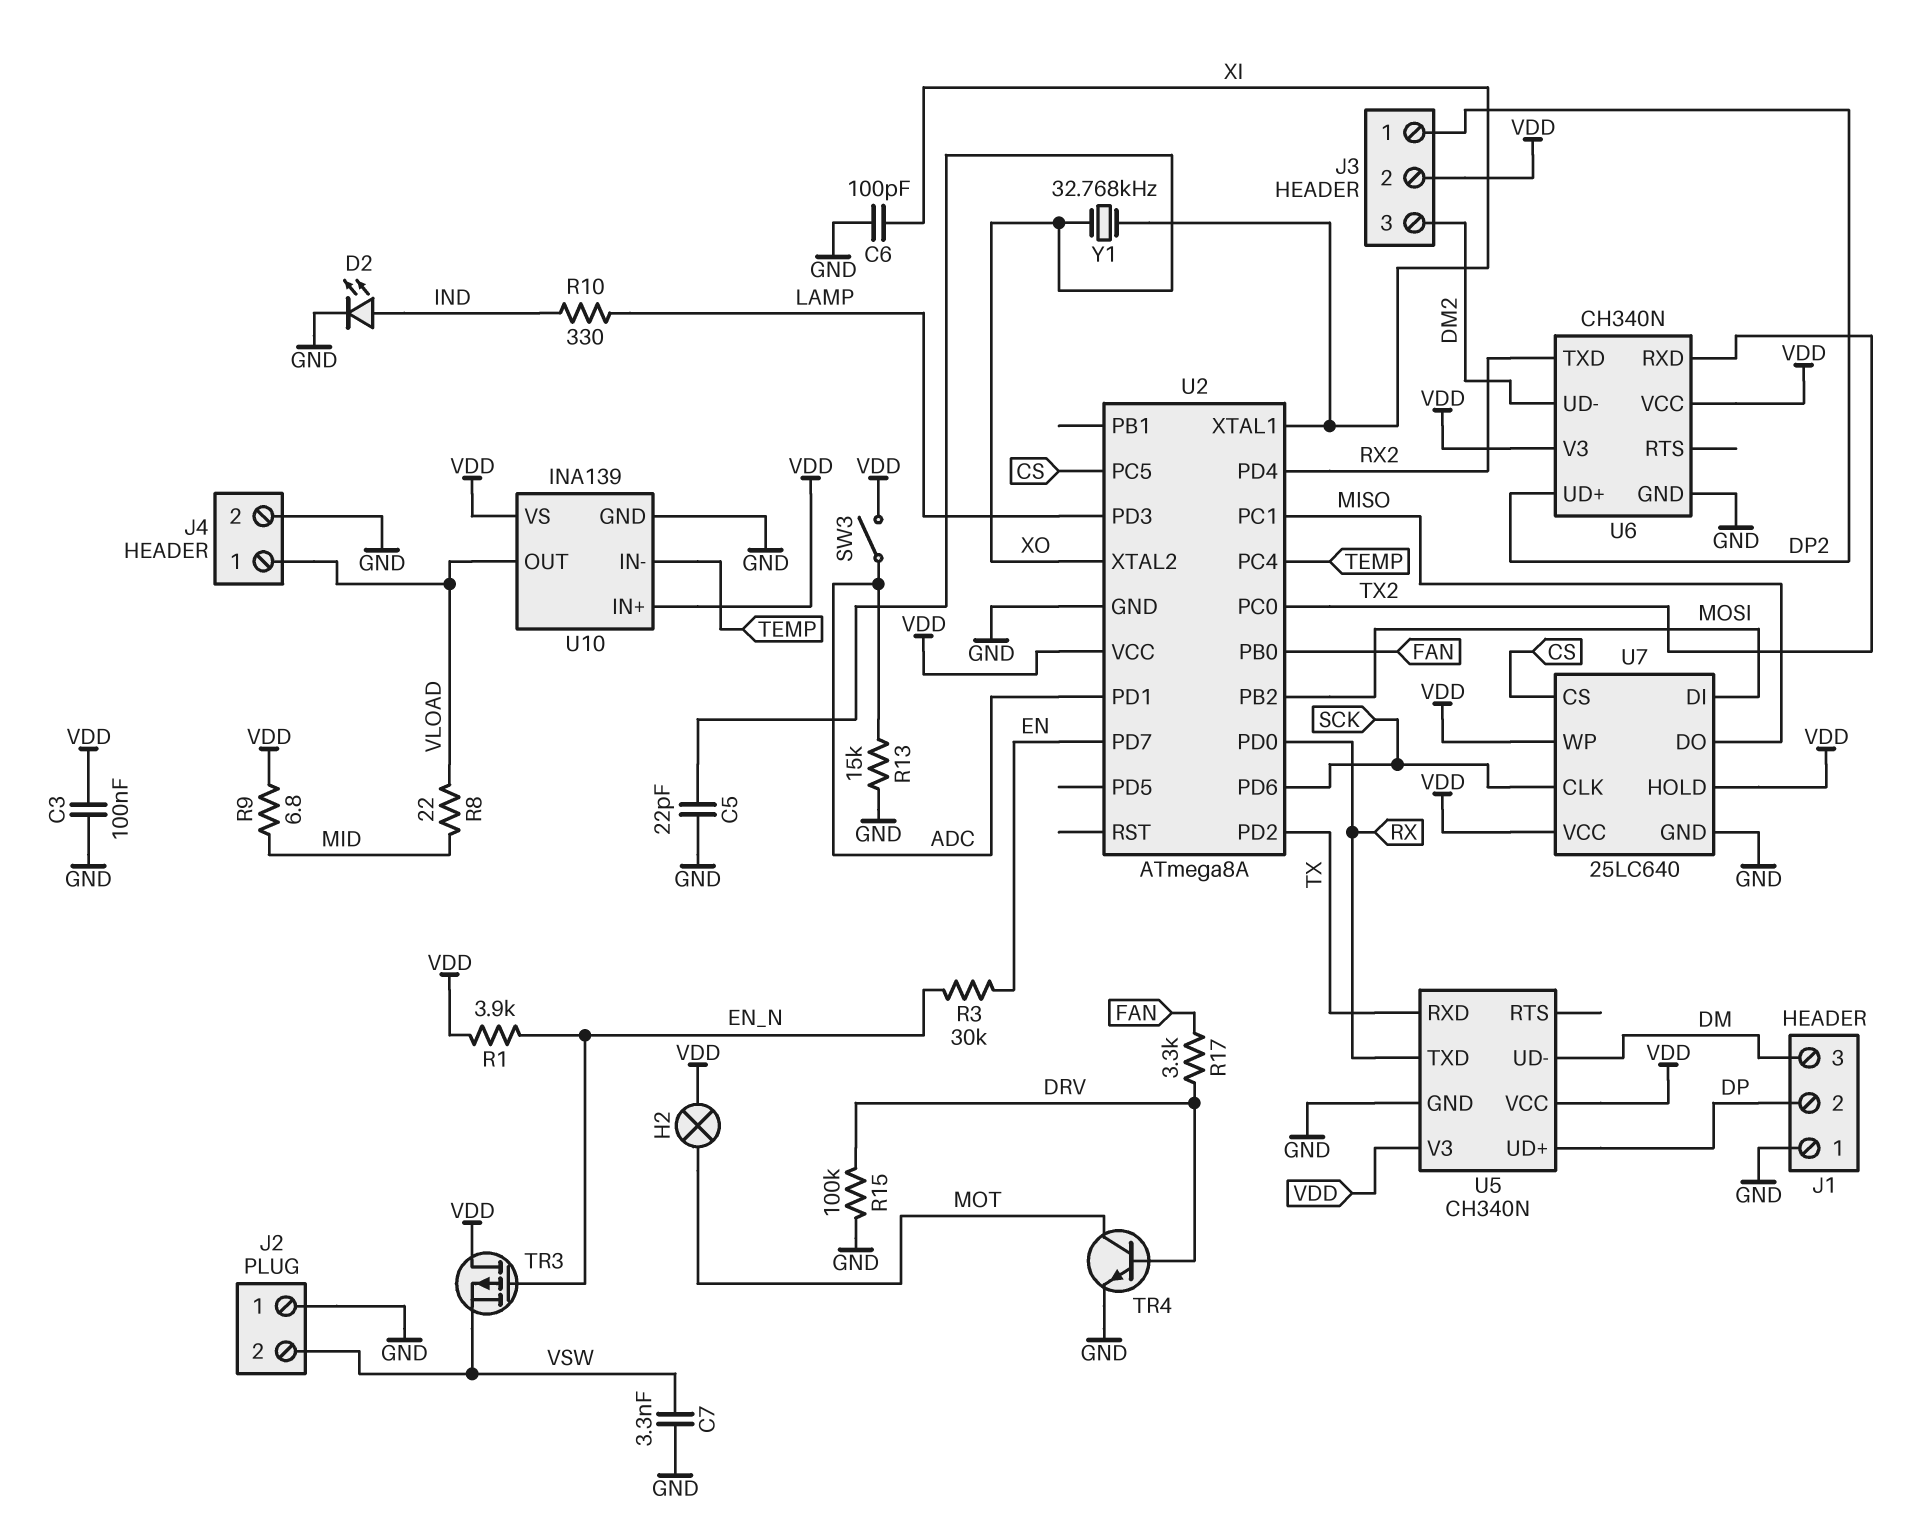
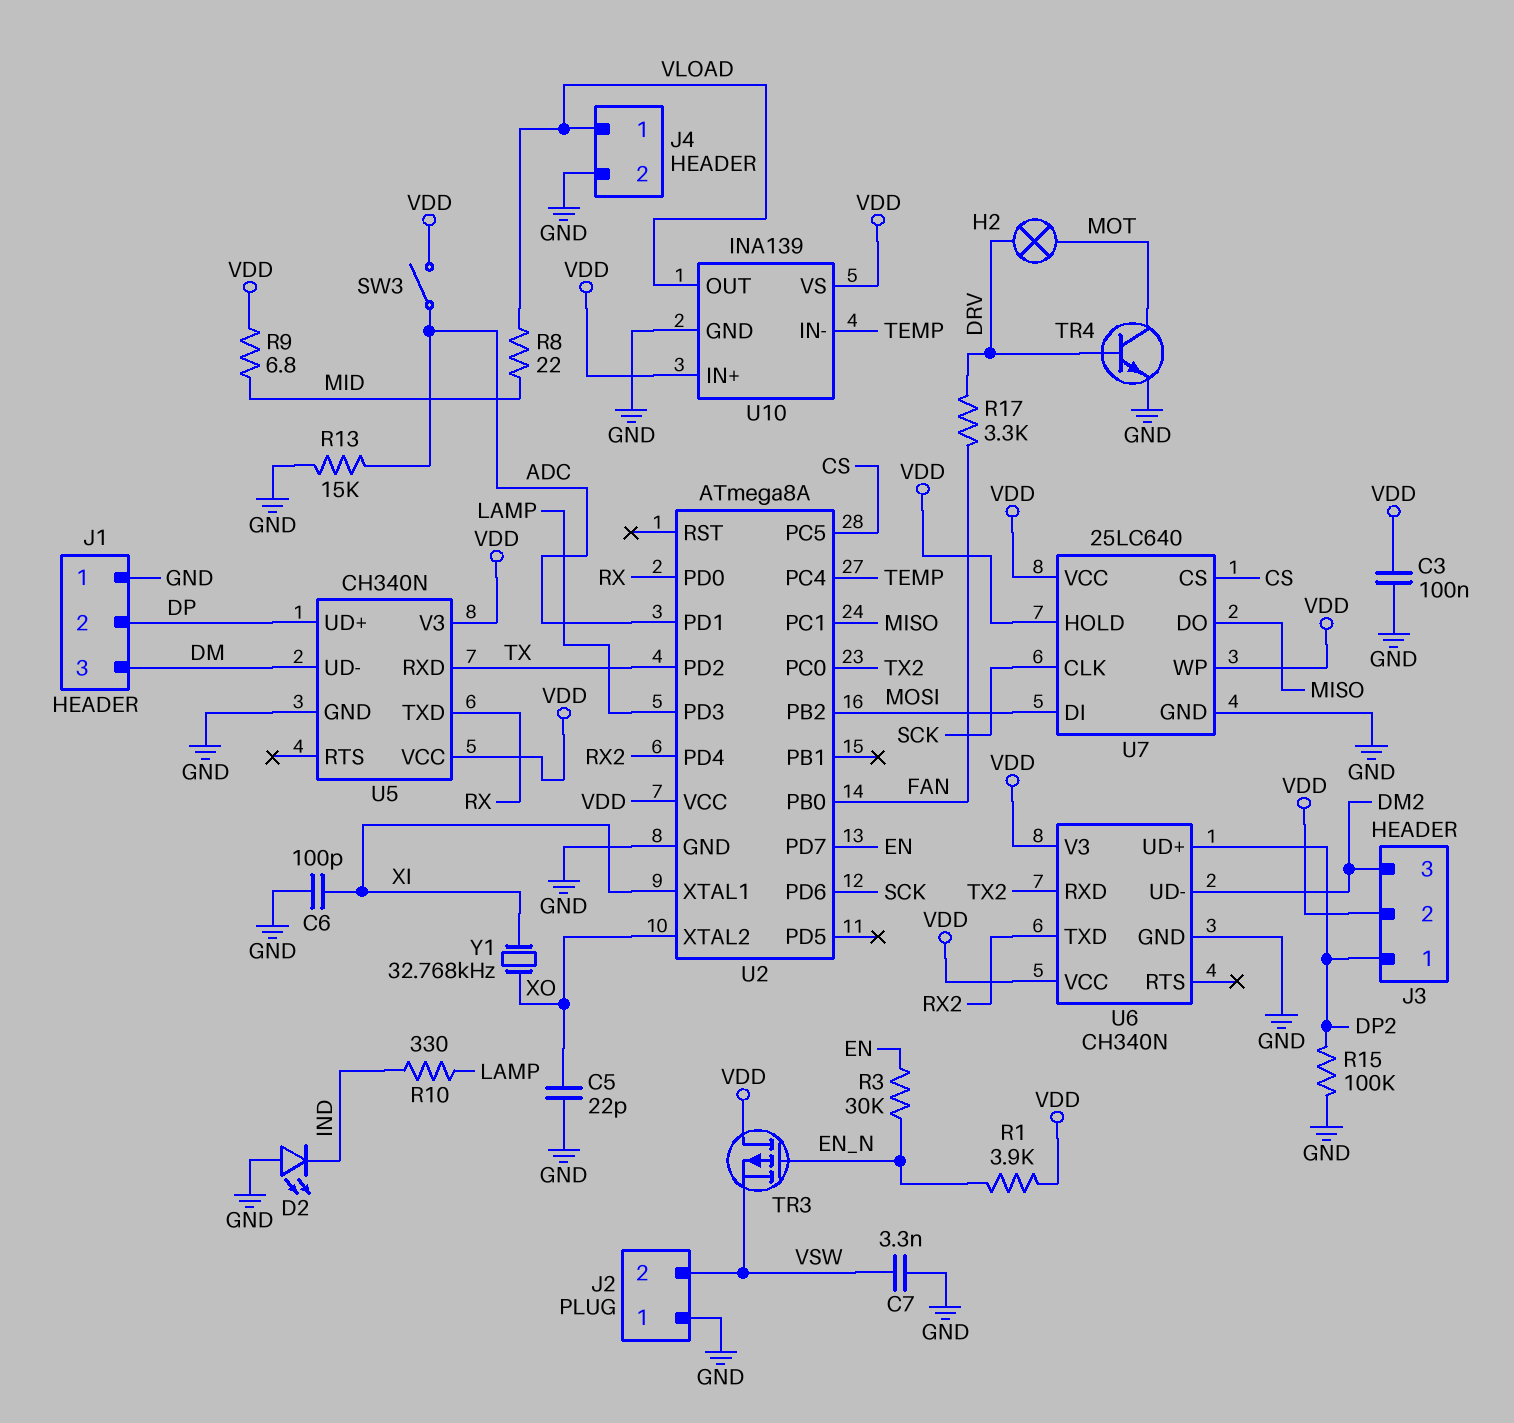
D2: LED (A IND, K GND) -> LED (A GND, K IND)
H2: lamp (MOT, VDD) -> lamp (DRV, MOT)
R15: 100k (DRV, GND) -> 100k (DP2, GND)

